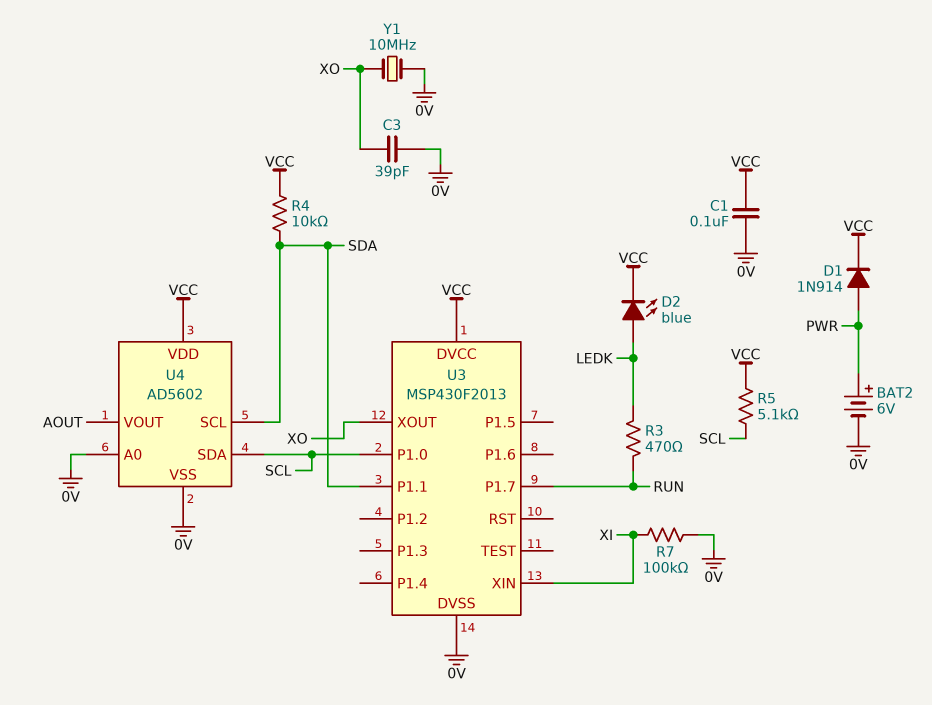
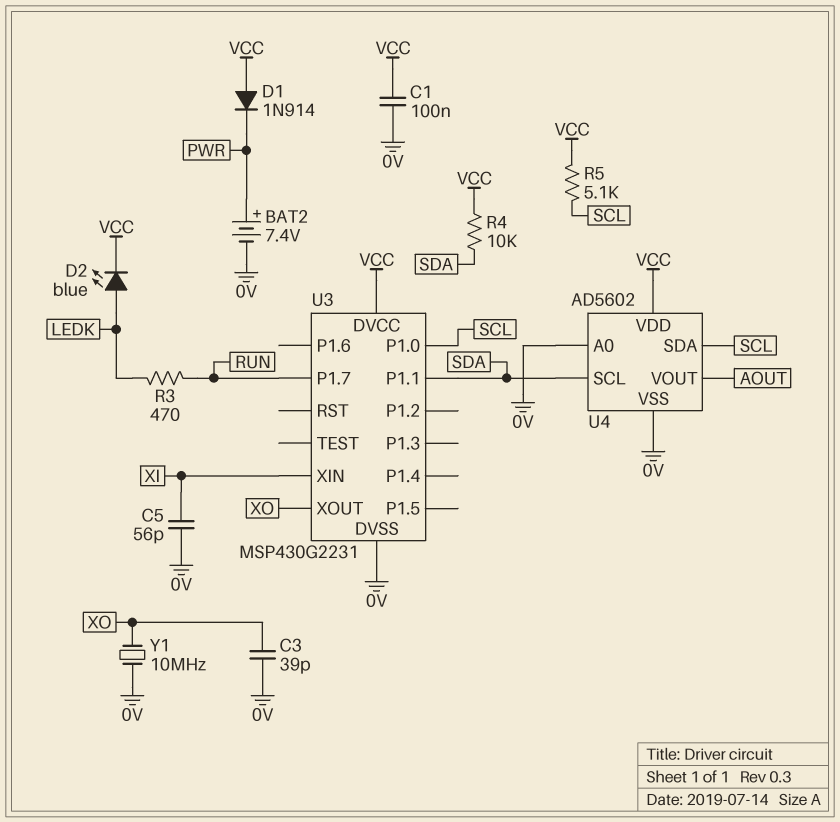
BAT2: 6V (plus PWR, minus 0V) -> 7.4V (plus PWR, minus 0V)
C5: none -> 56pF (0V, XI)
D1: diode 1N914 (A PWR, K VCC) -> diode 1N914 (A VCC, K PWR)
R7: 100k (0V, XI) -> none
U3: MSP430F2013 -> MSP430G2231

